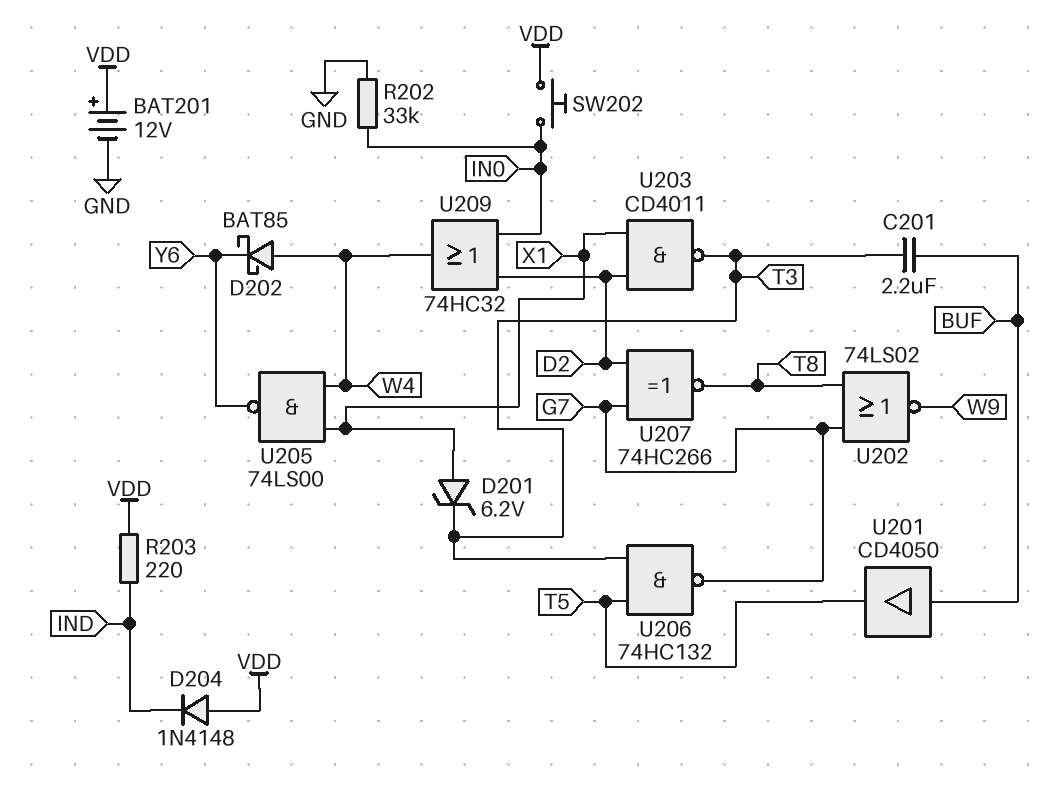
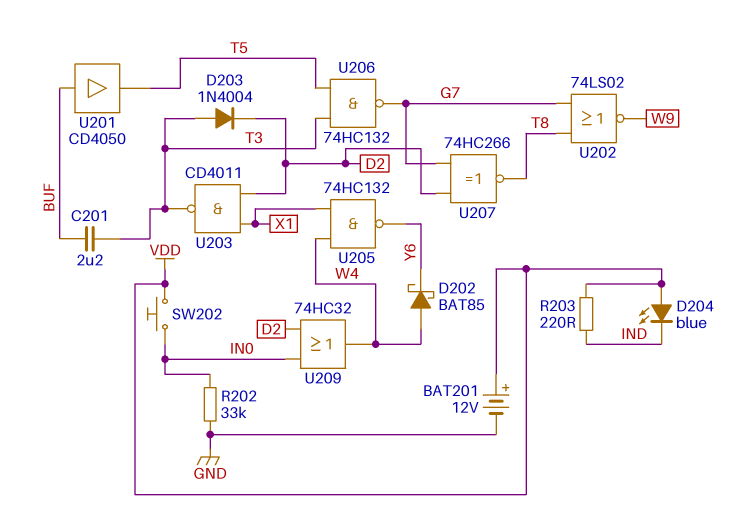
D201: zener 6.2V (A X1, K T3) -> none
D203: none -> diode 1N4004 (A T3, K D2)
D204: diode 1N4148 (A VDD, K IND) -> LED blue (A VDD, K IND)
U205: NAND 74LS00 (in W4, in X1, out Y6) -> NAND 74HC132 (in W4, in X1, out Y6)

